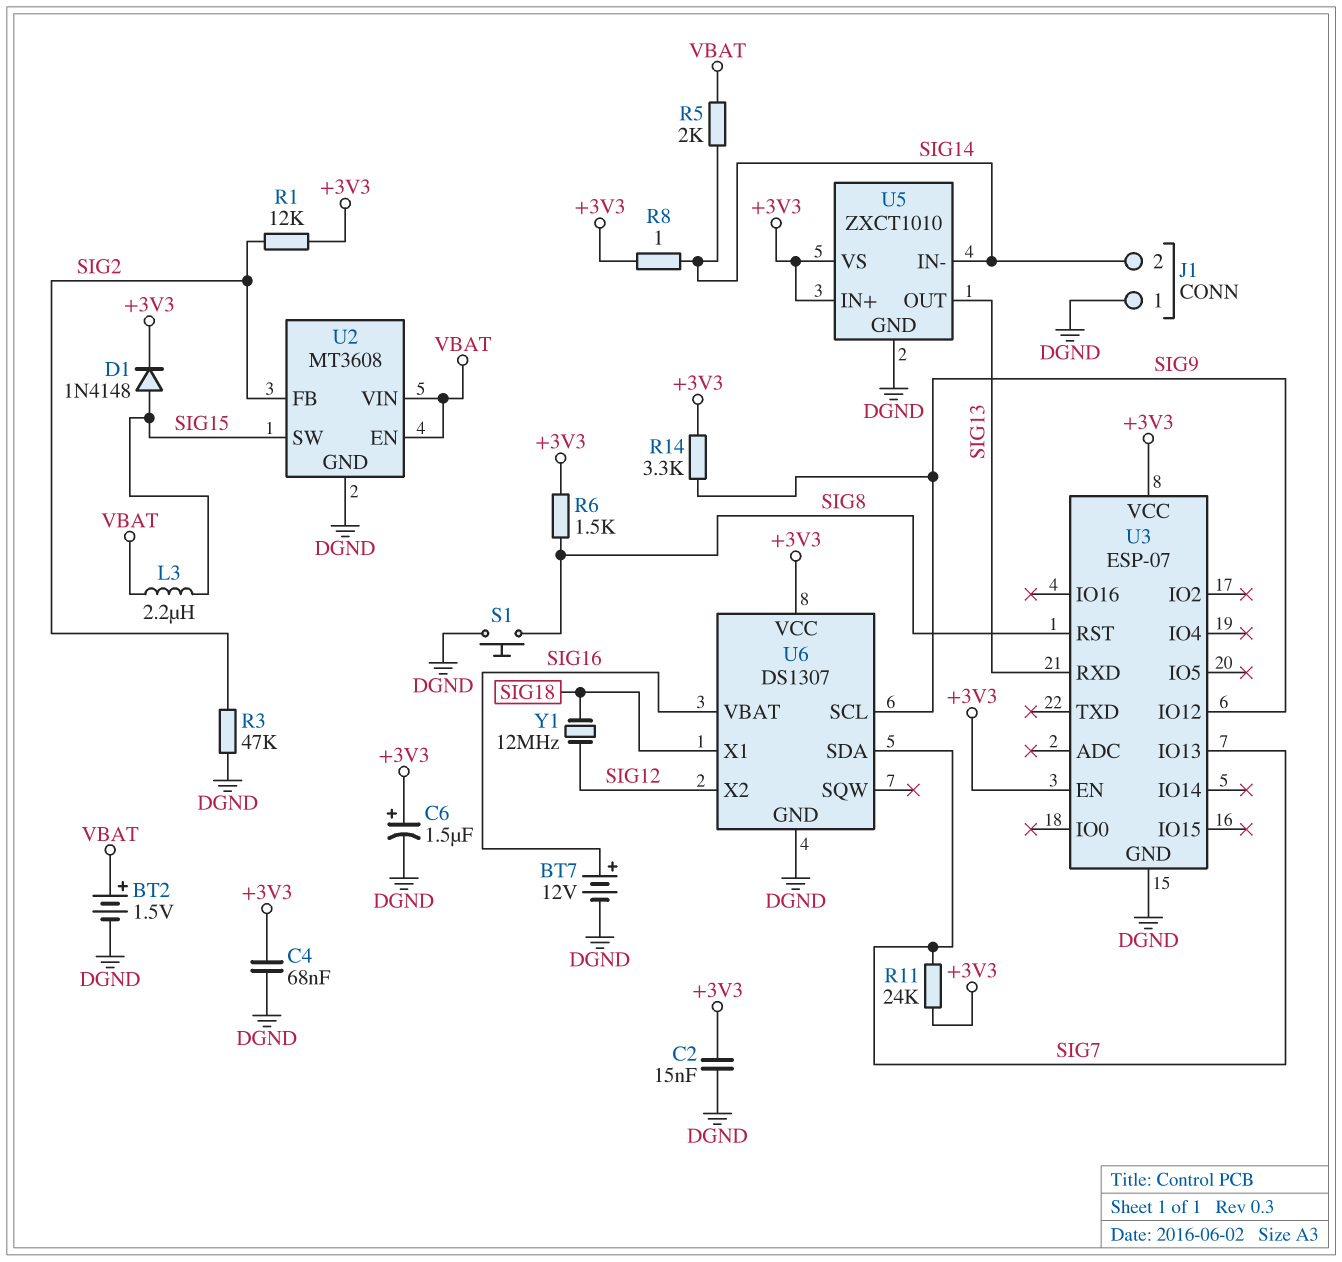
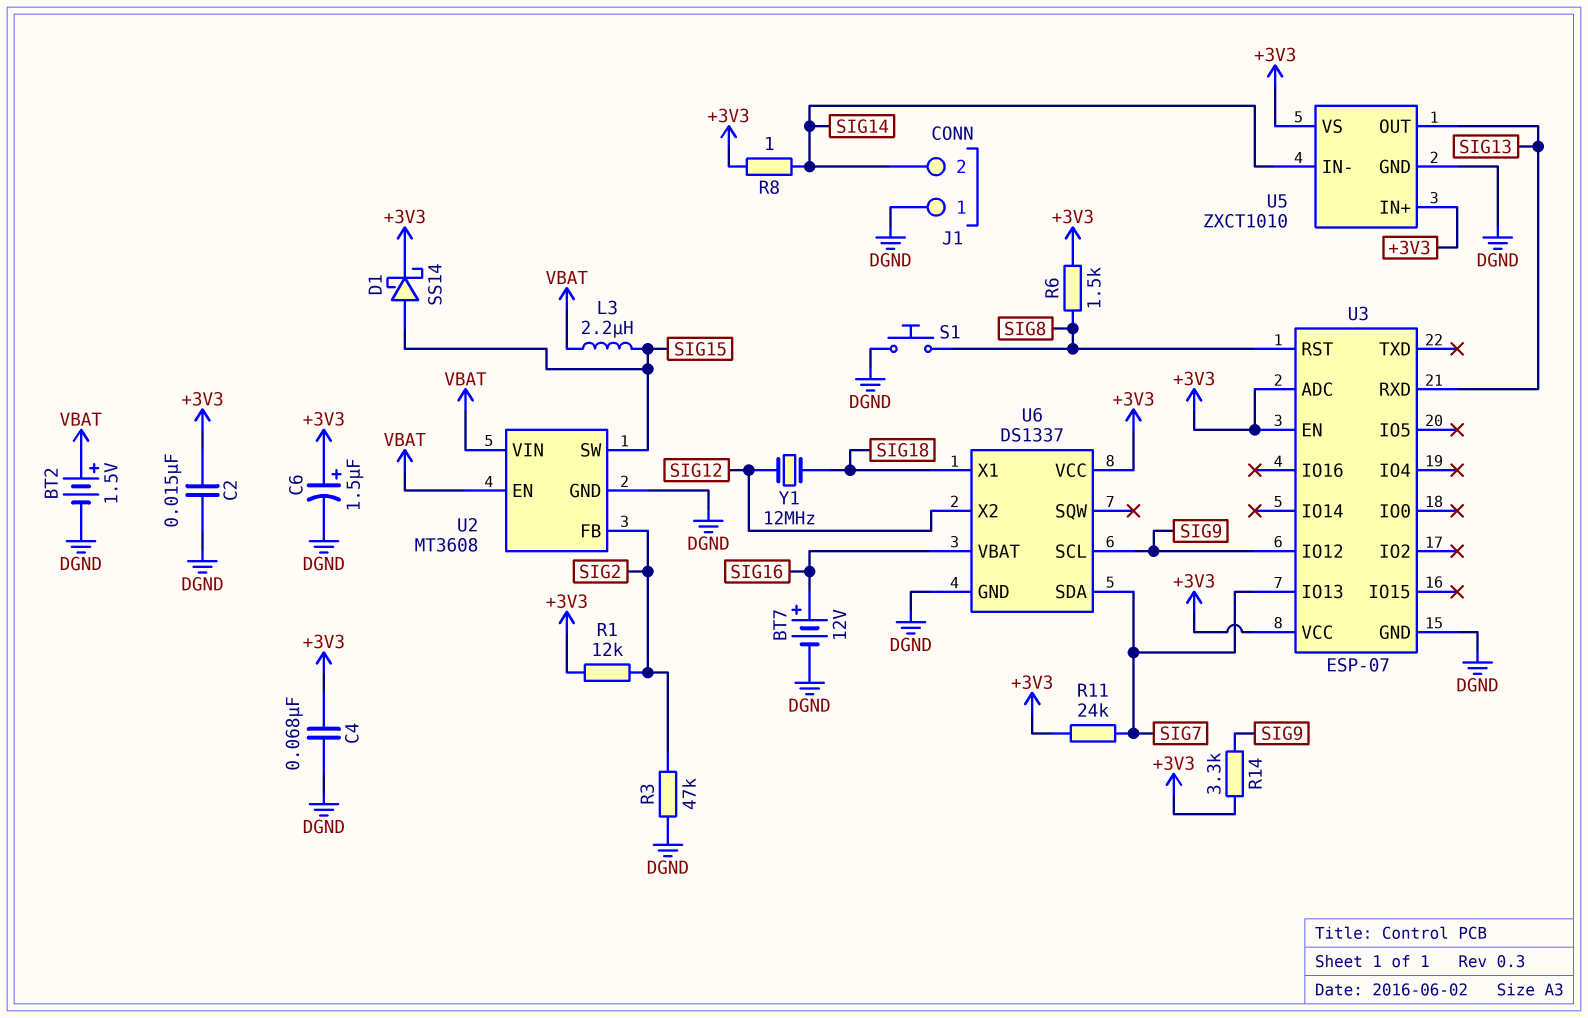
D1: diode 1N4148 (A SIG15, K +3V3) -> schottky SS14 (A SIG15, K +3V3)
R5: 2k (SIG14, VBAT) -> none
U3 pin ADC: none -> +3V3
U6: DS1307 -> DS1337

